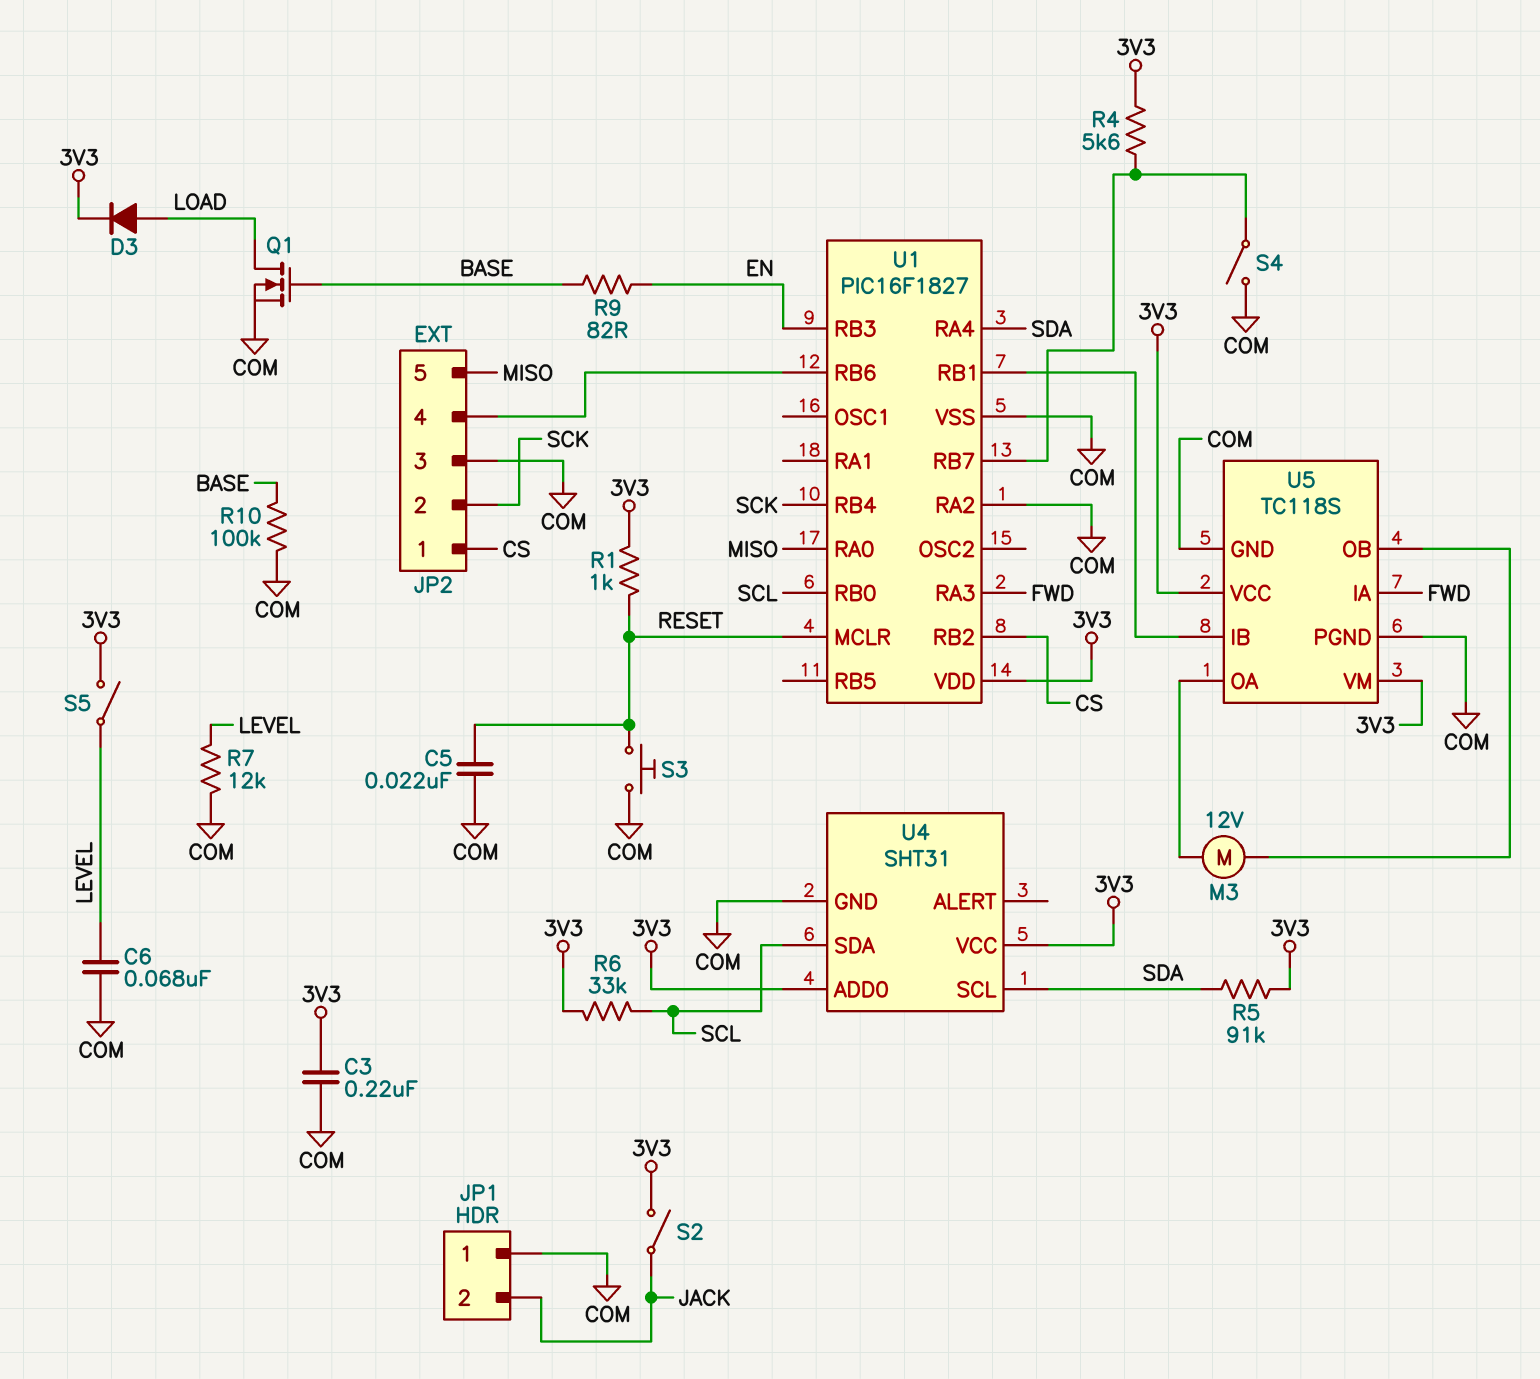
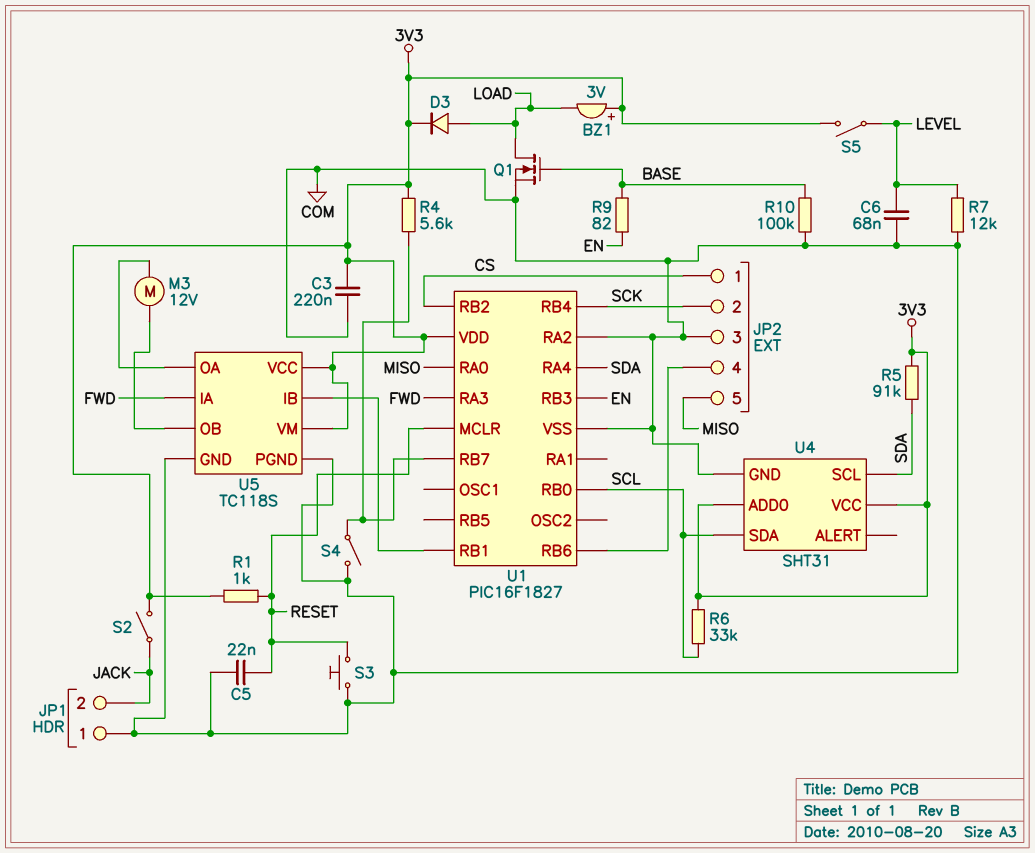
BZ1: none -> buzzer 3V (plus 3V3, minus LOAD)

